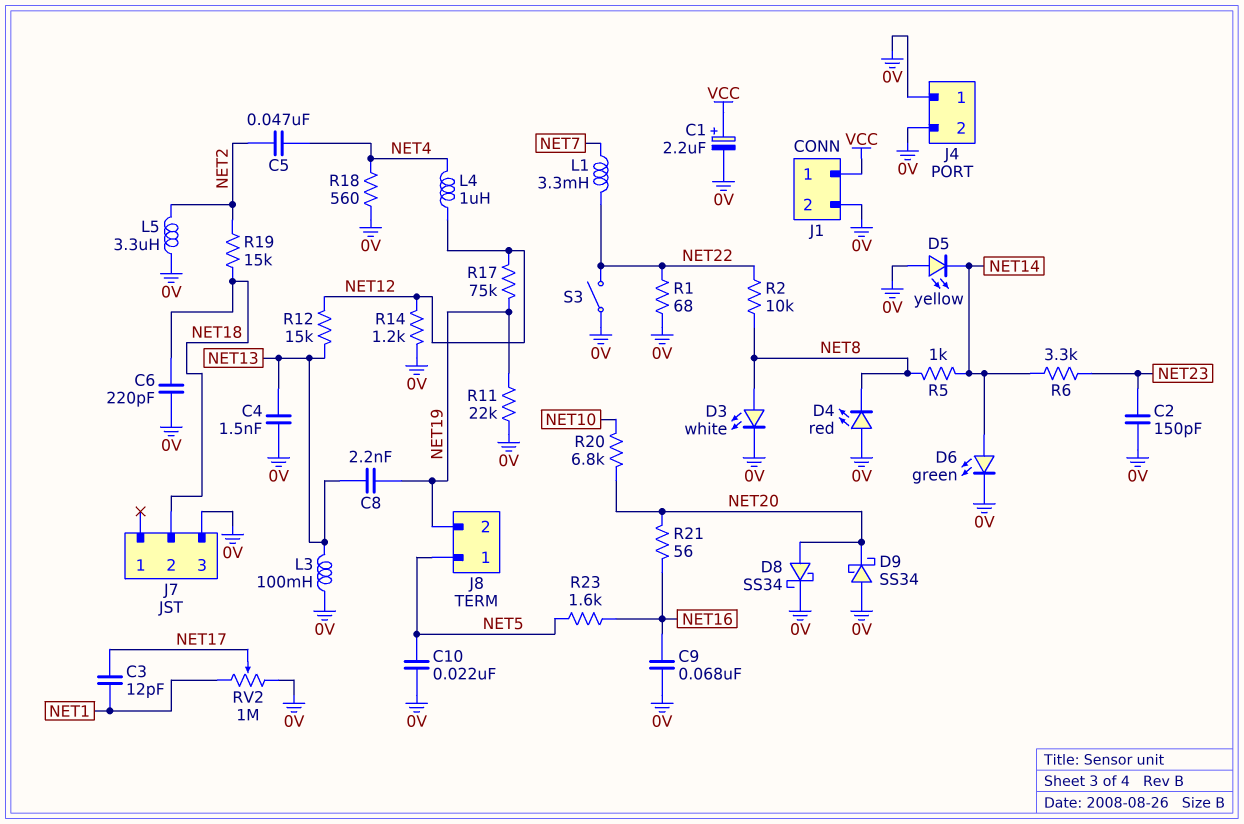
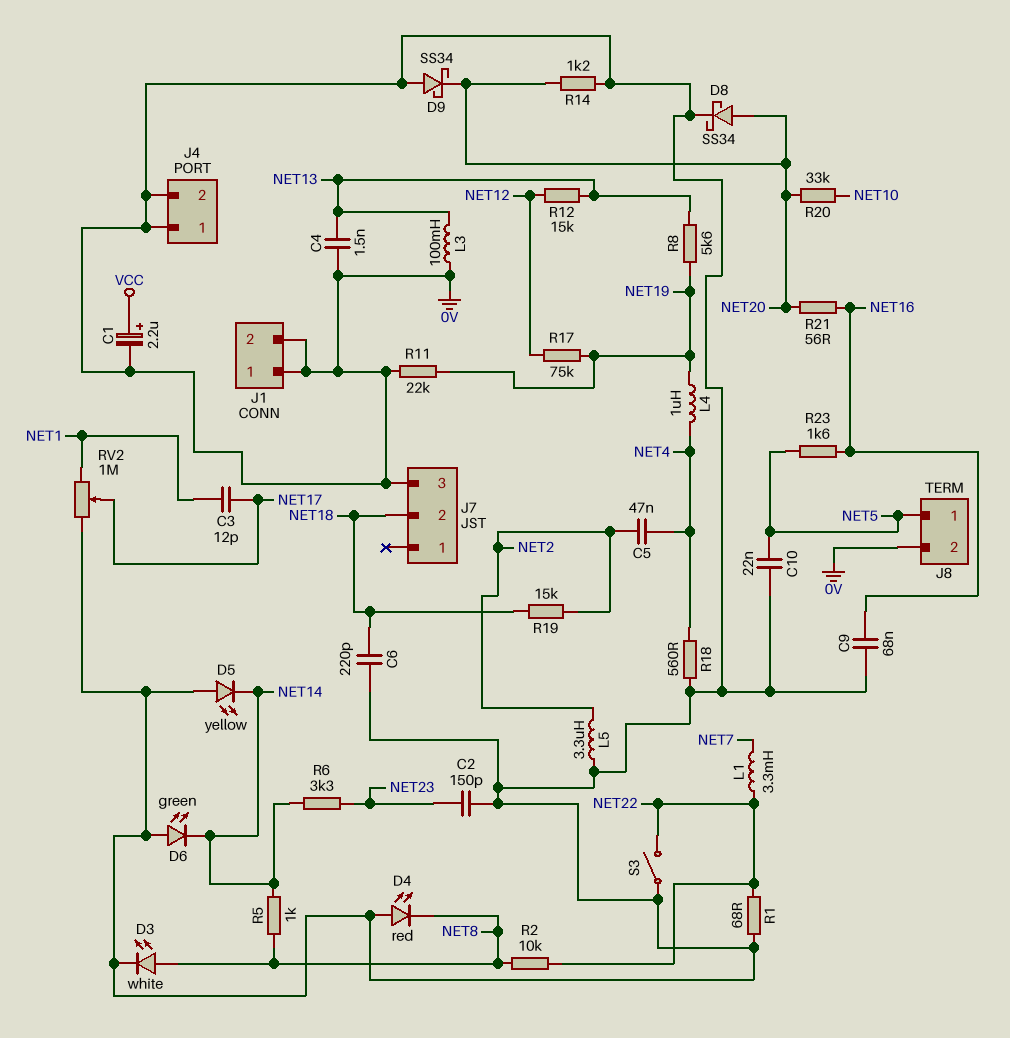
C8: 2.2nF (NET13, NET19) -> none
D6: LED green (A NET14, K 0V) -> LED green (A 0V, K NET14)
J1 pin 1: VCC -> 0V
J8 pin 2: NET19 -> 0V
L4: 1uH (NET4, NET12) -> 1uH (NET4, NET19)
R8: none -> 5.6k (NET13, NET19)
R14: 1.2k (0V, NET12) -> 1.2k (0V, NET20)
R20: 6.8k (NET10, NET20) -> 33k (NET10, NET20)

